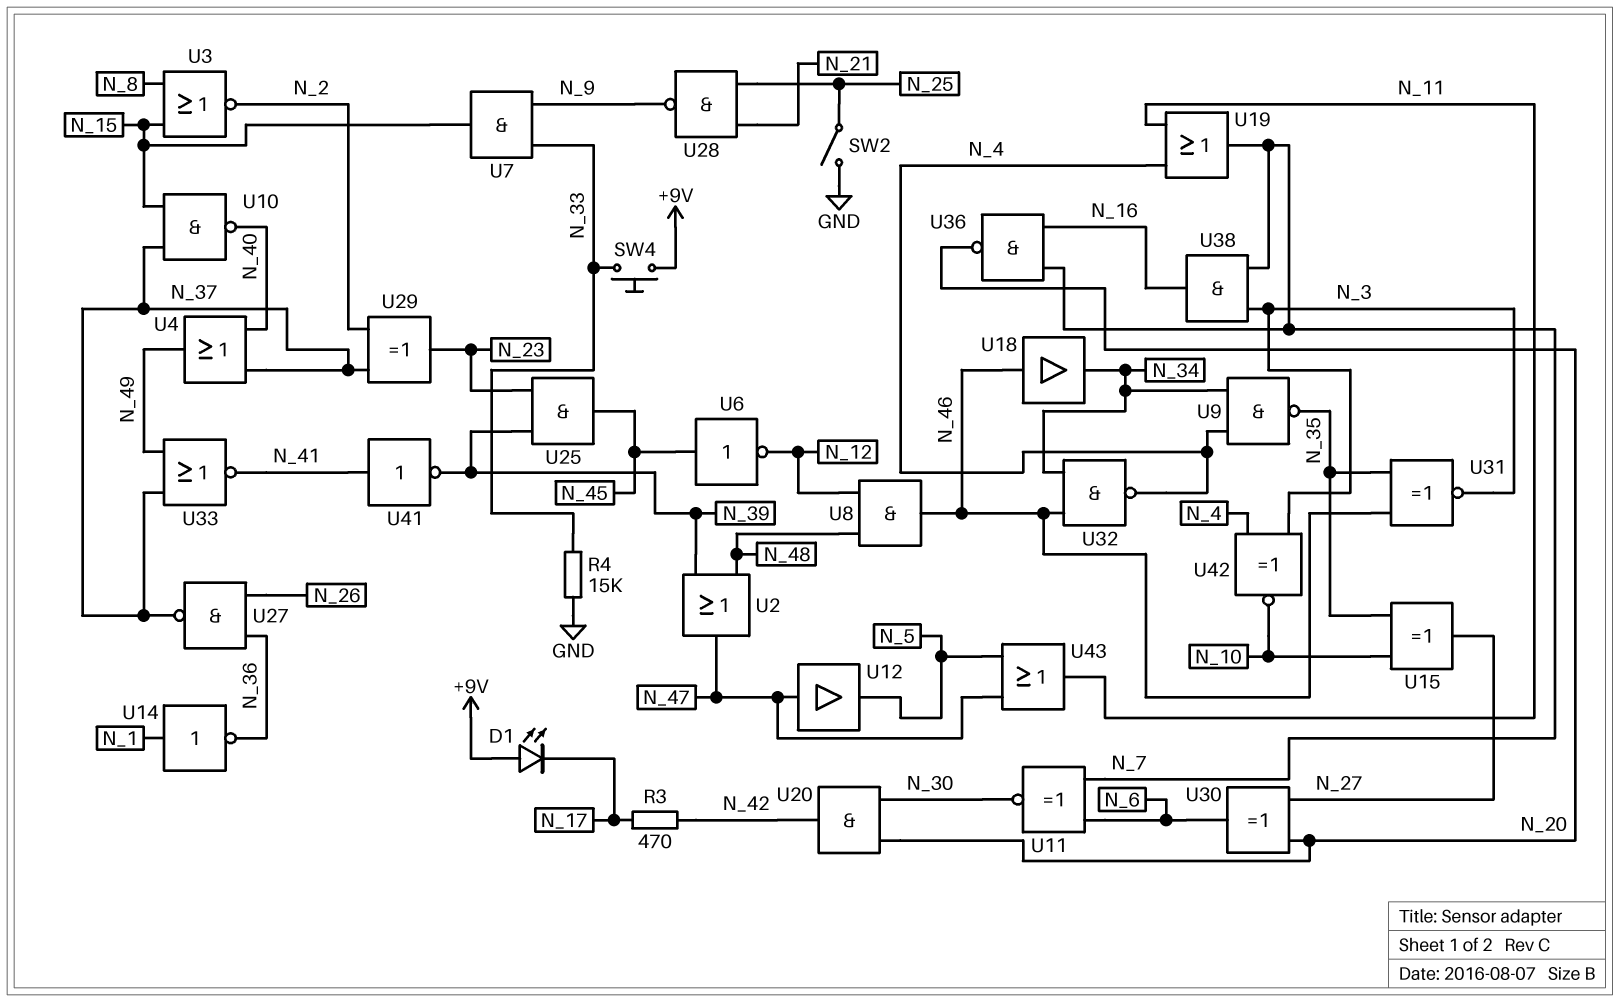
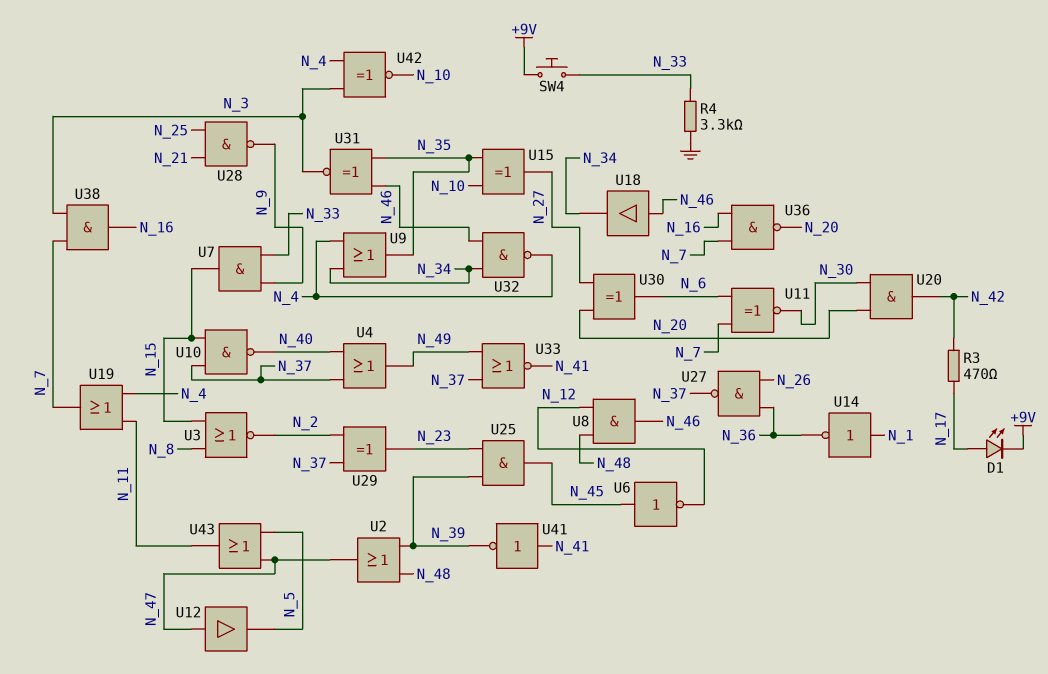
D1: LED (A +9V, K N_17) -> LED (A N_17, K +9V)
R4: 15k (GND, N_33) -> 3.3k (GND, N_33)
SW2: switch (GND, N_25) -> none
U9: NAND (in N_4, in N_34, out N_35) -> OR (in N_4, in N_34, out N_35)

